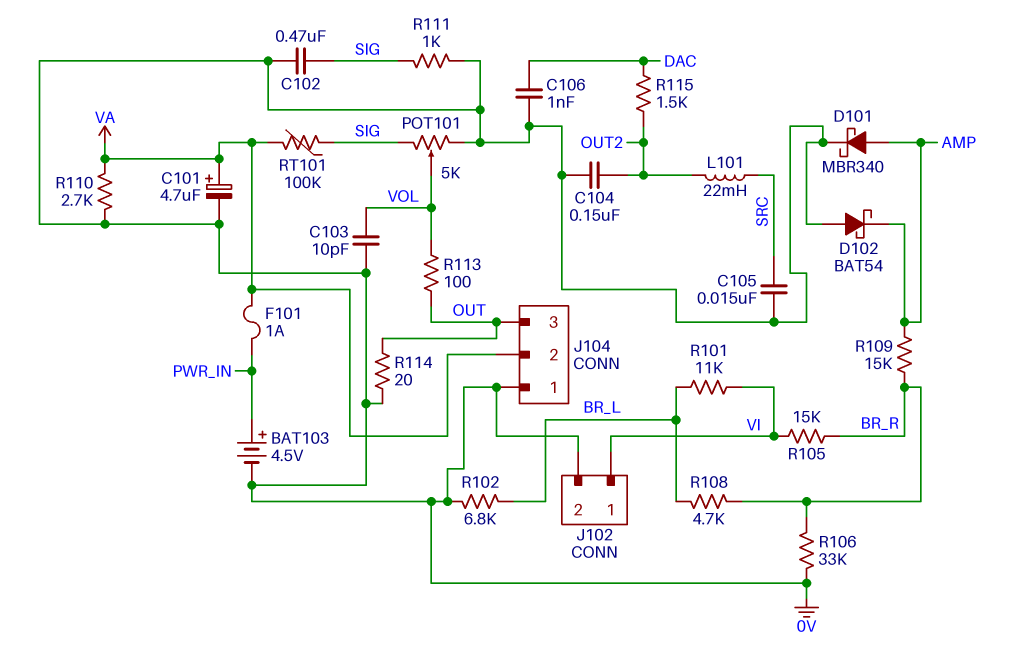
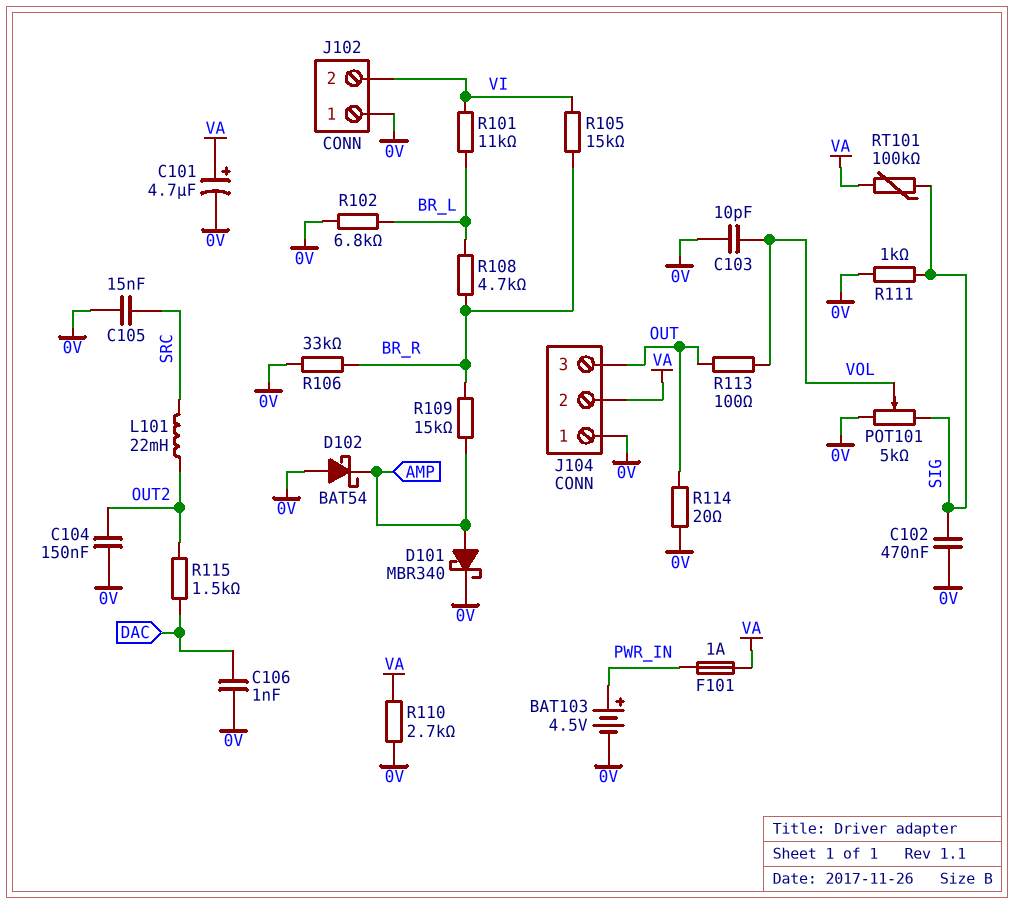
J102 pin 1: VI -> 0V
J102 pin 2: 0V -> VI

